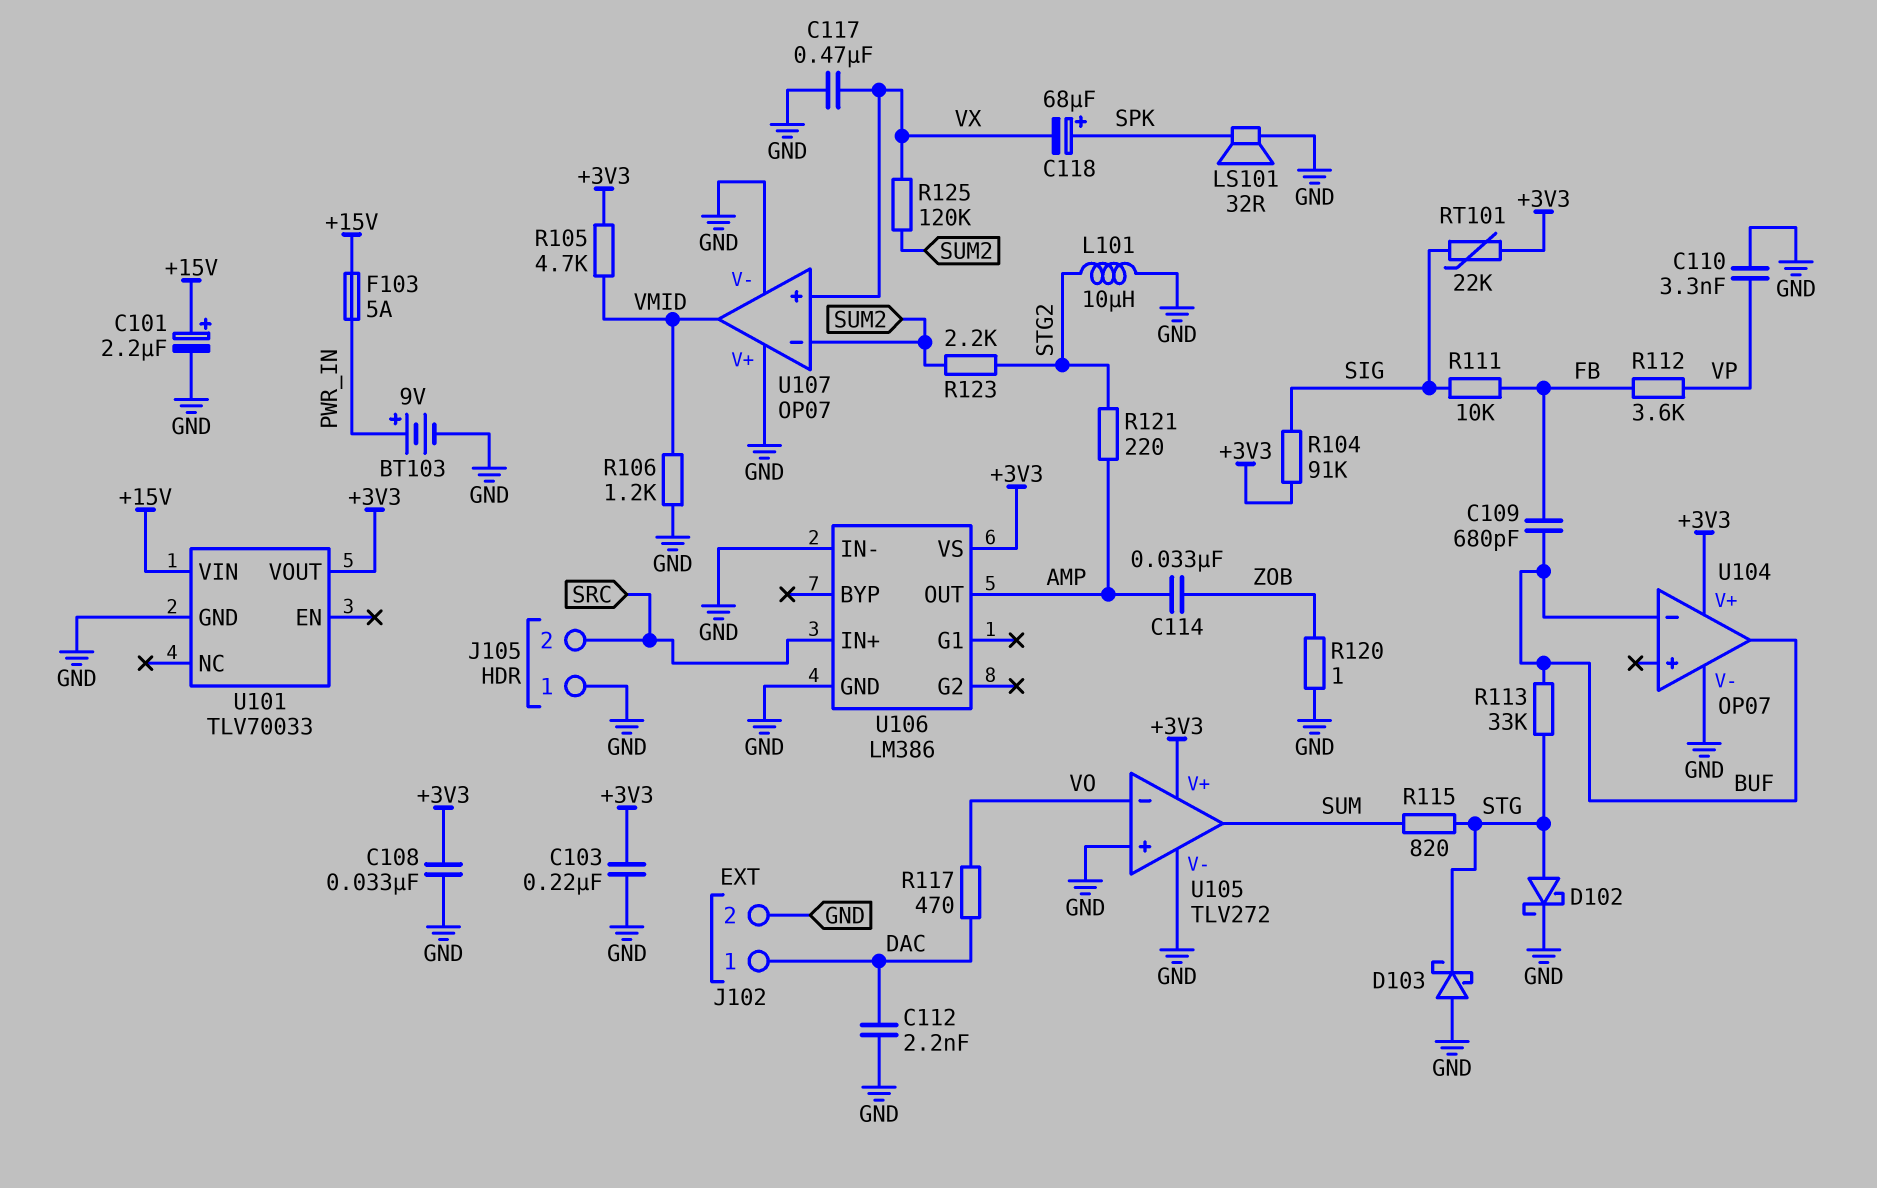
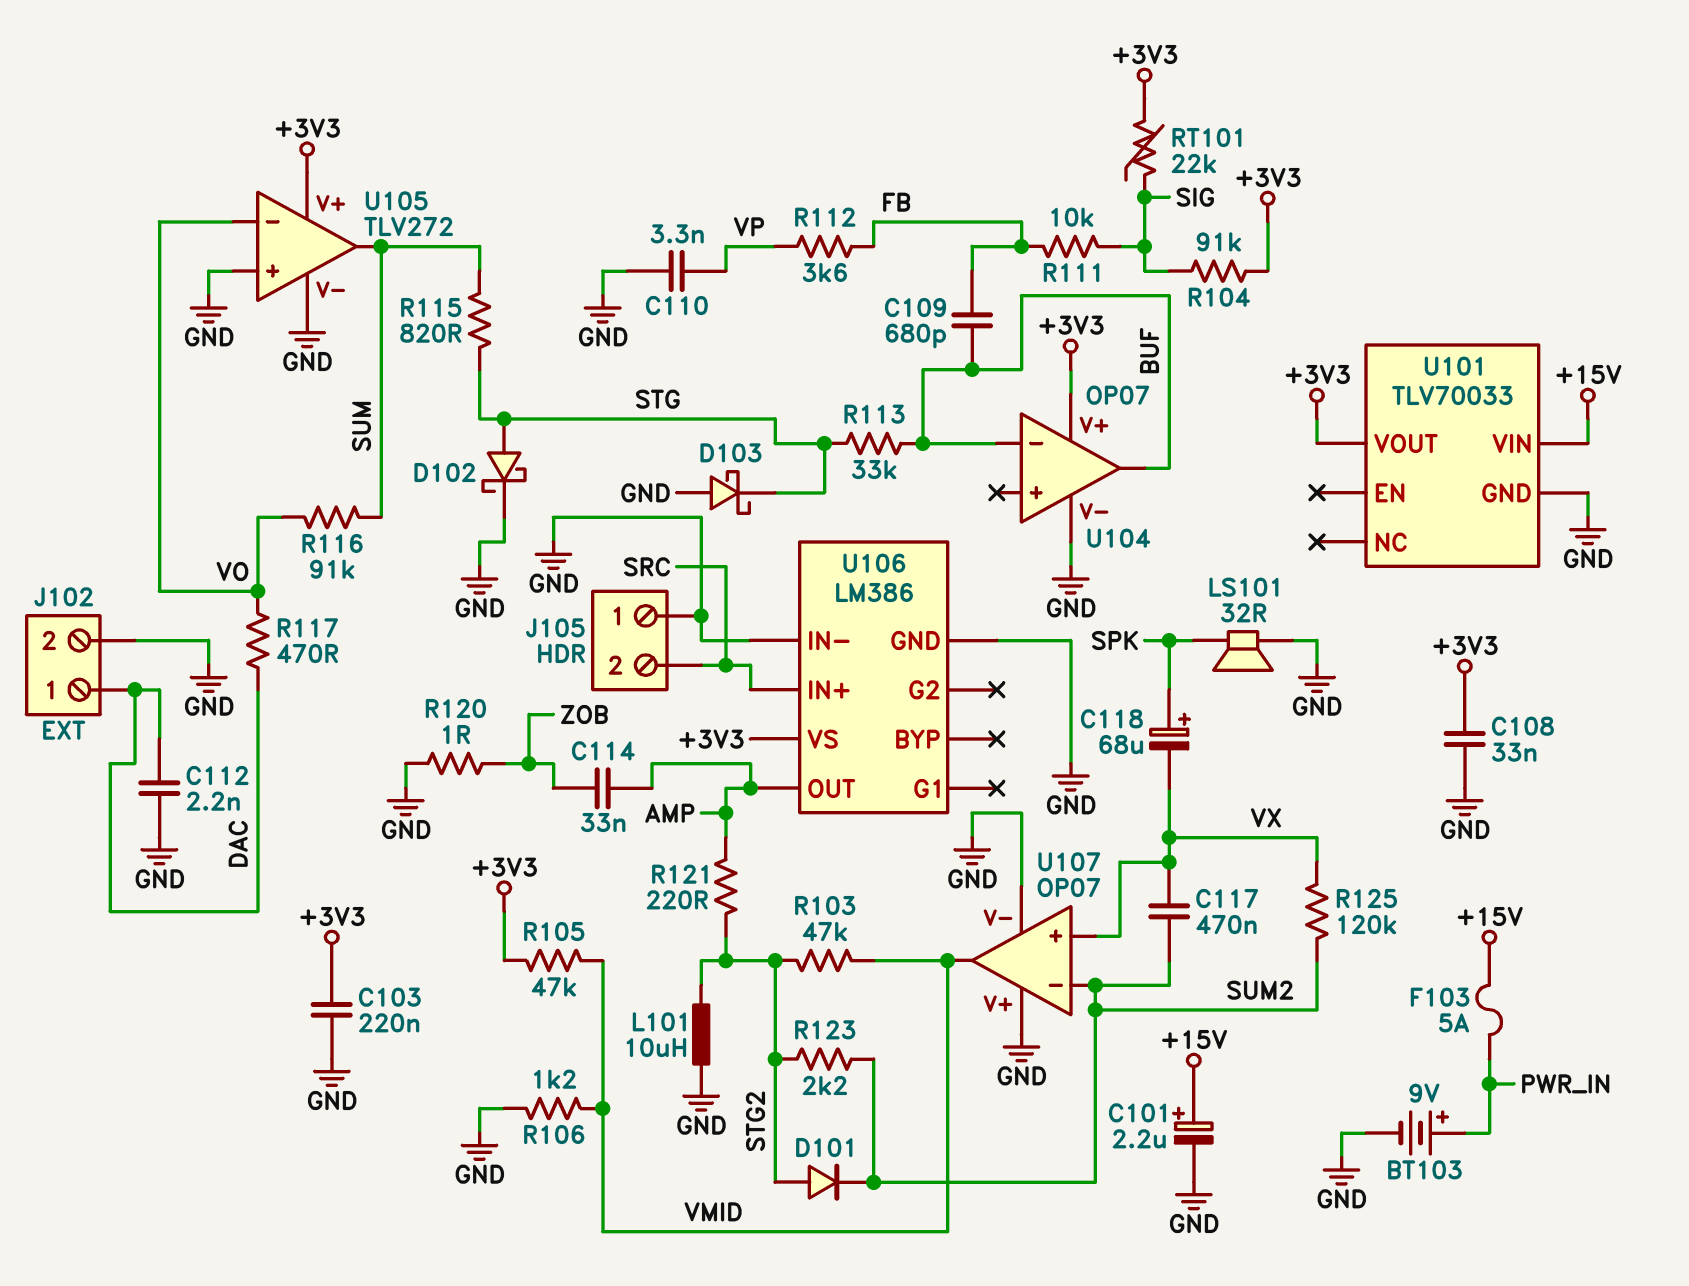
C117: 470nF (GND, VX) -> 470nF (SUM2, VX)
D101: none -> diode (A STG2, K SUM2)
R103: none -> 47k (STG2, VMID)
R105: 4.7k (+3V3, VMID) -> 47k (+3V3, VMID)
R116: none -> 91k (SUM, VO)

